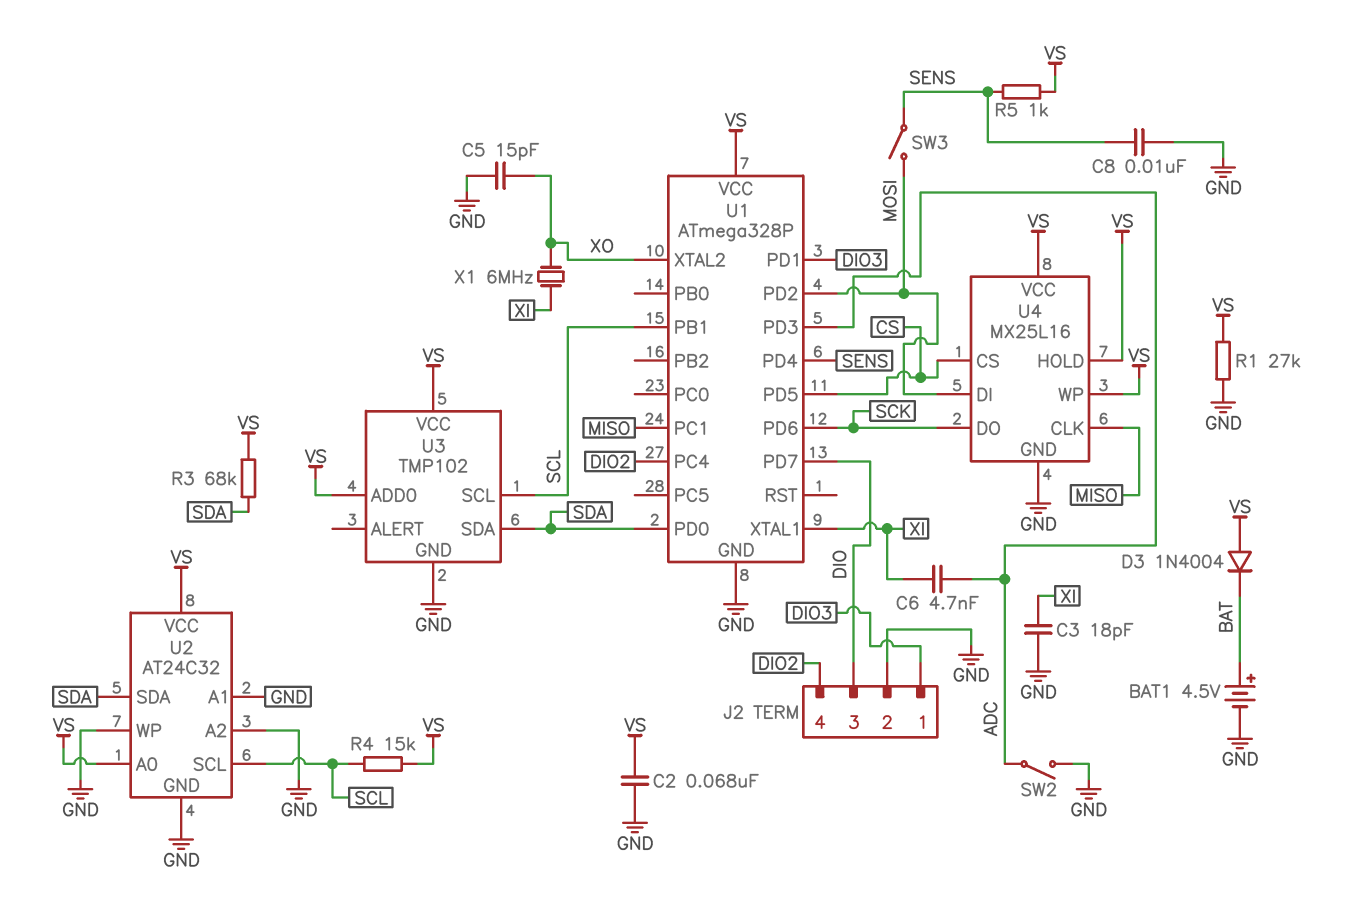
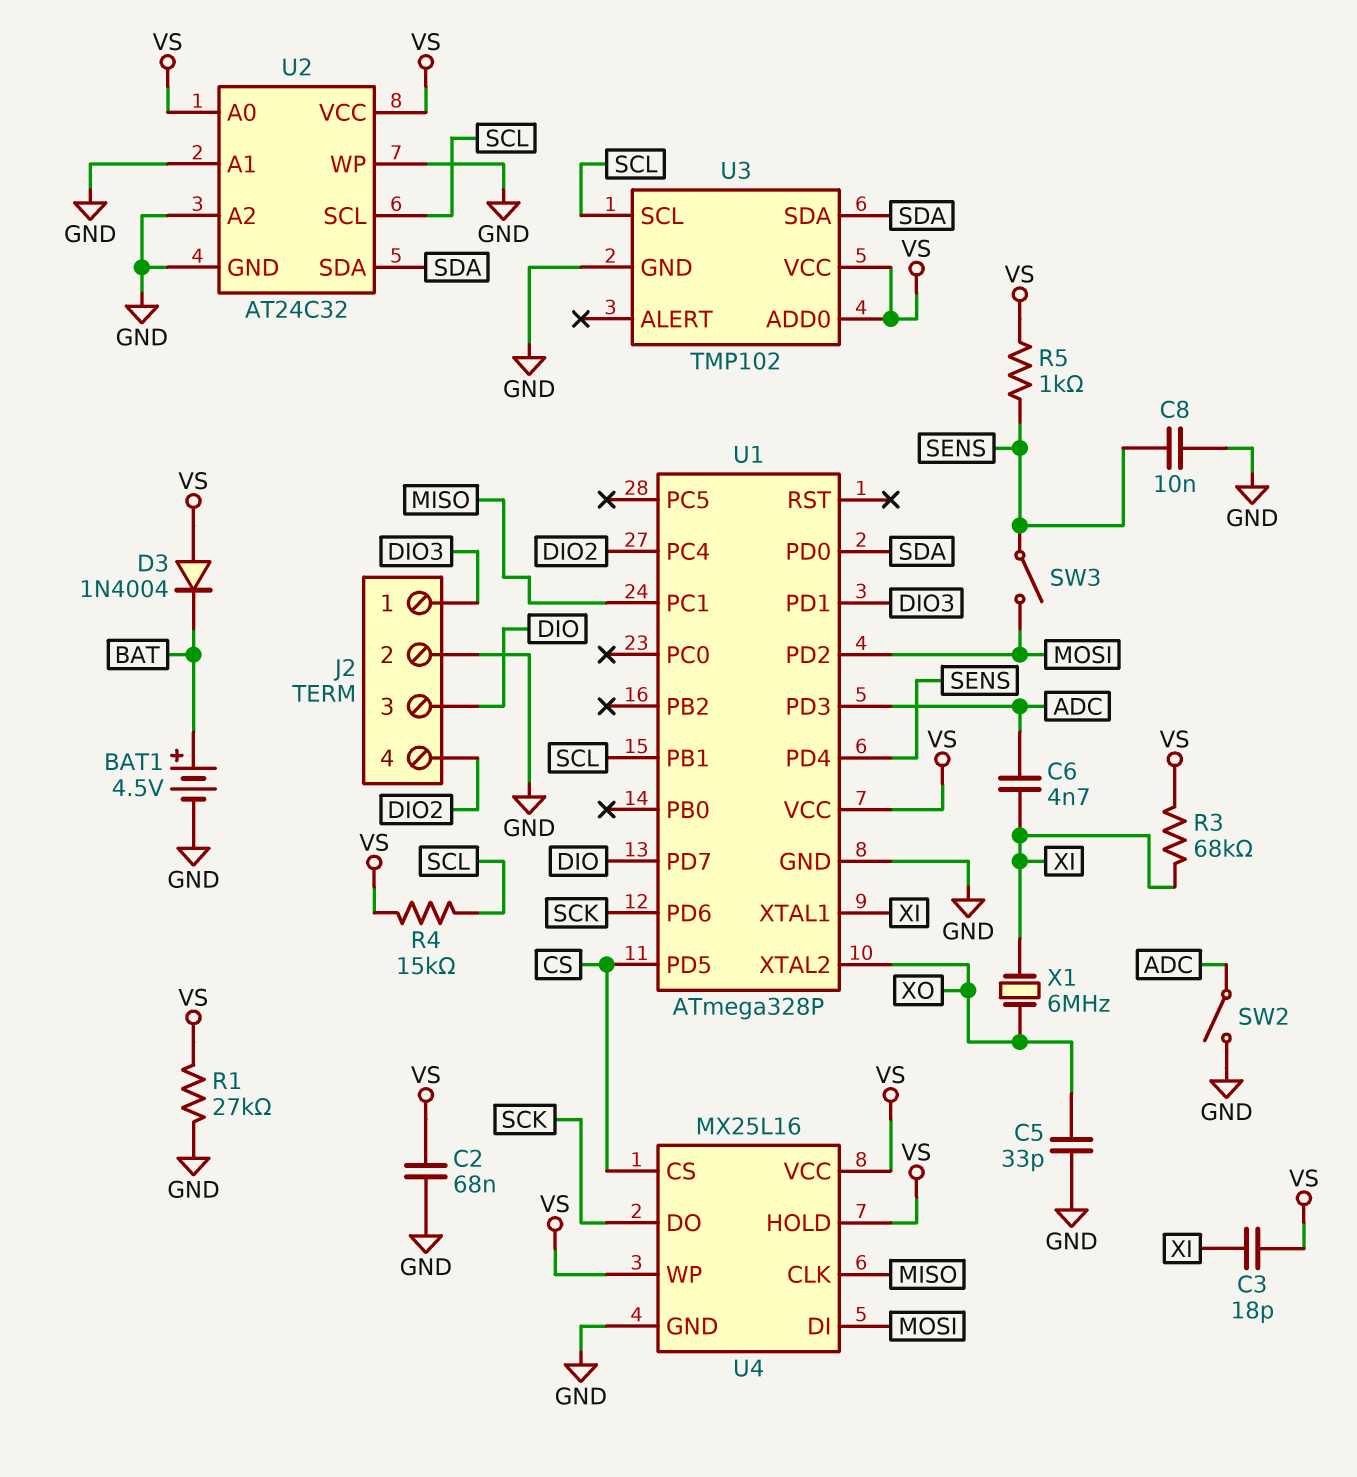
C3: 18pF (GND, XI) -> 18pF (VS, XI)
C5: 15pF (GND, XO) -> 33pF (GND, XO)
R3: 68k (SDA, VS) -> 68k (VS, XI)

